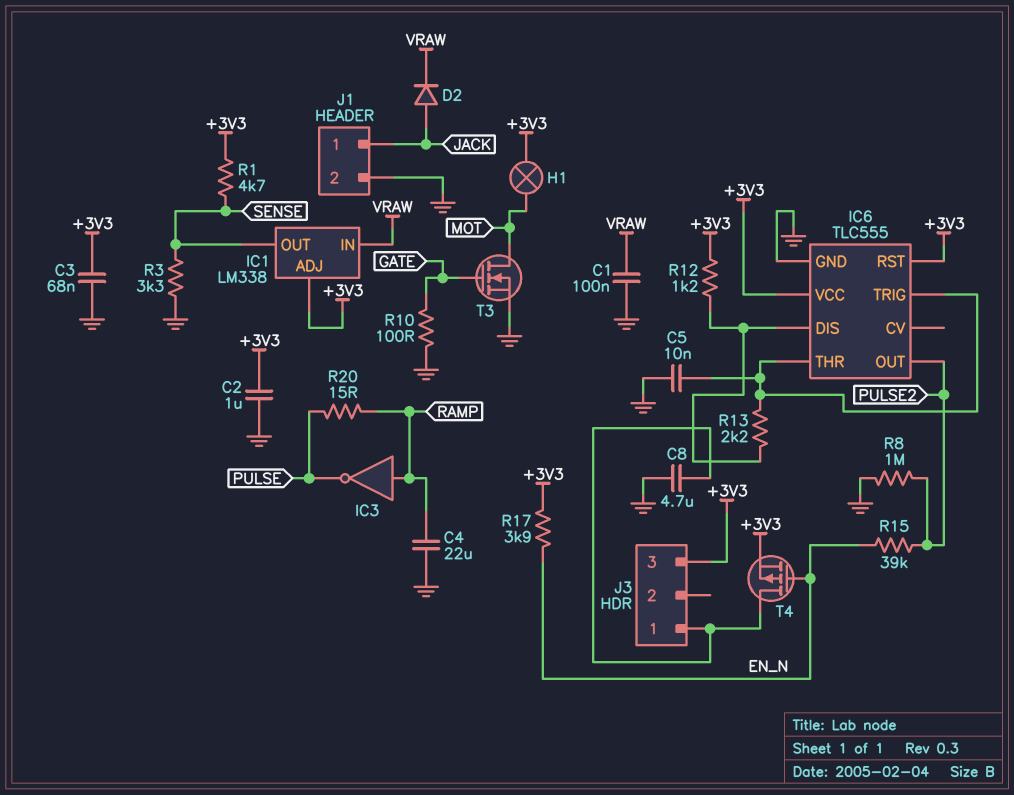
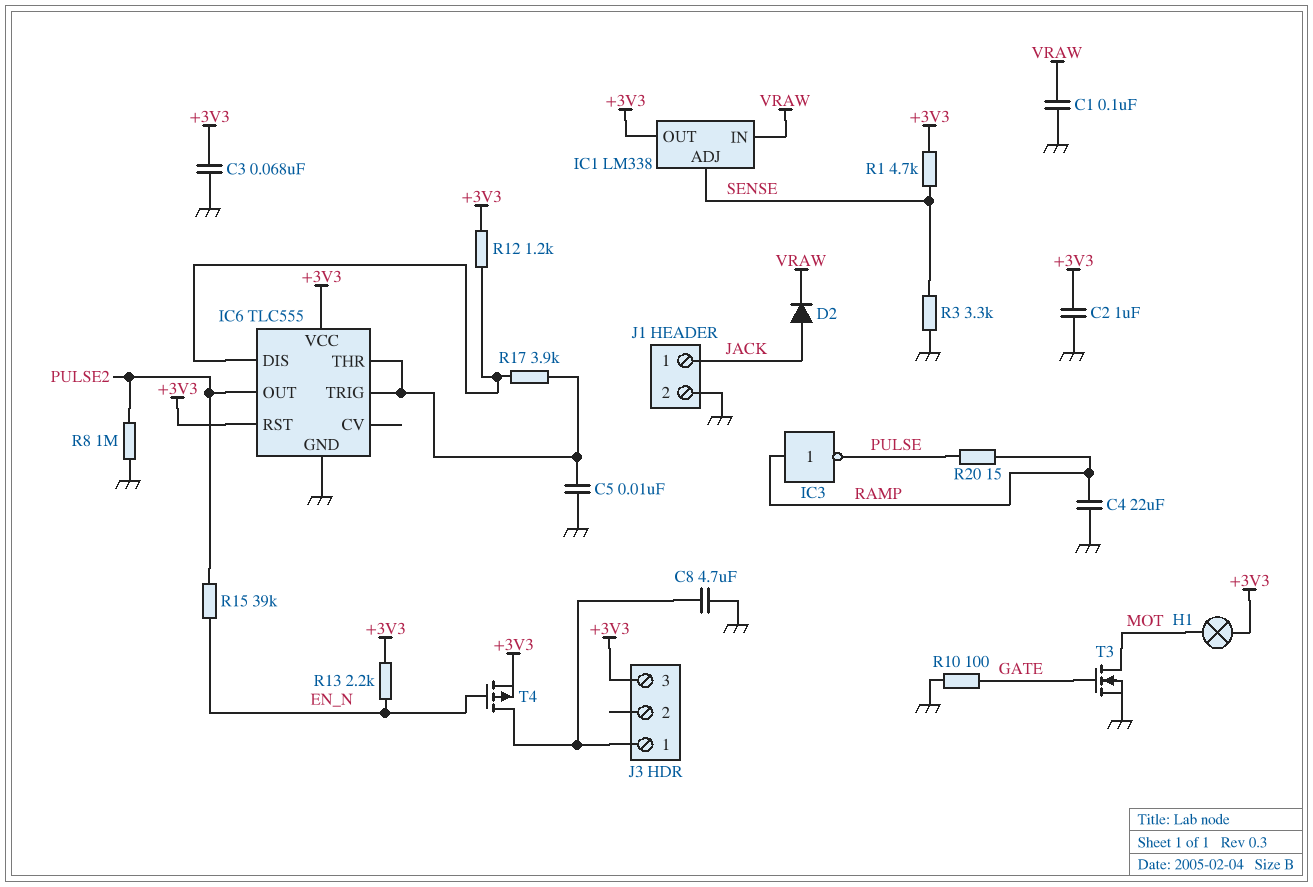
IC1 pin ADJ: +3V3 -> SENSE
IC1 pin OUT: SENSE -> +3V3
R13: 2.2k (IC6/DIS, IC6/THR) -> 2.2k (+3V3, EN_N)
R17: 3.9k (+3V3, EN_N) -> 3.9k (IC6/DIS, IC6/THR)

